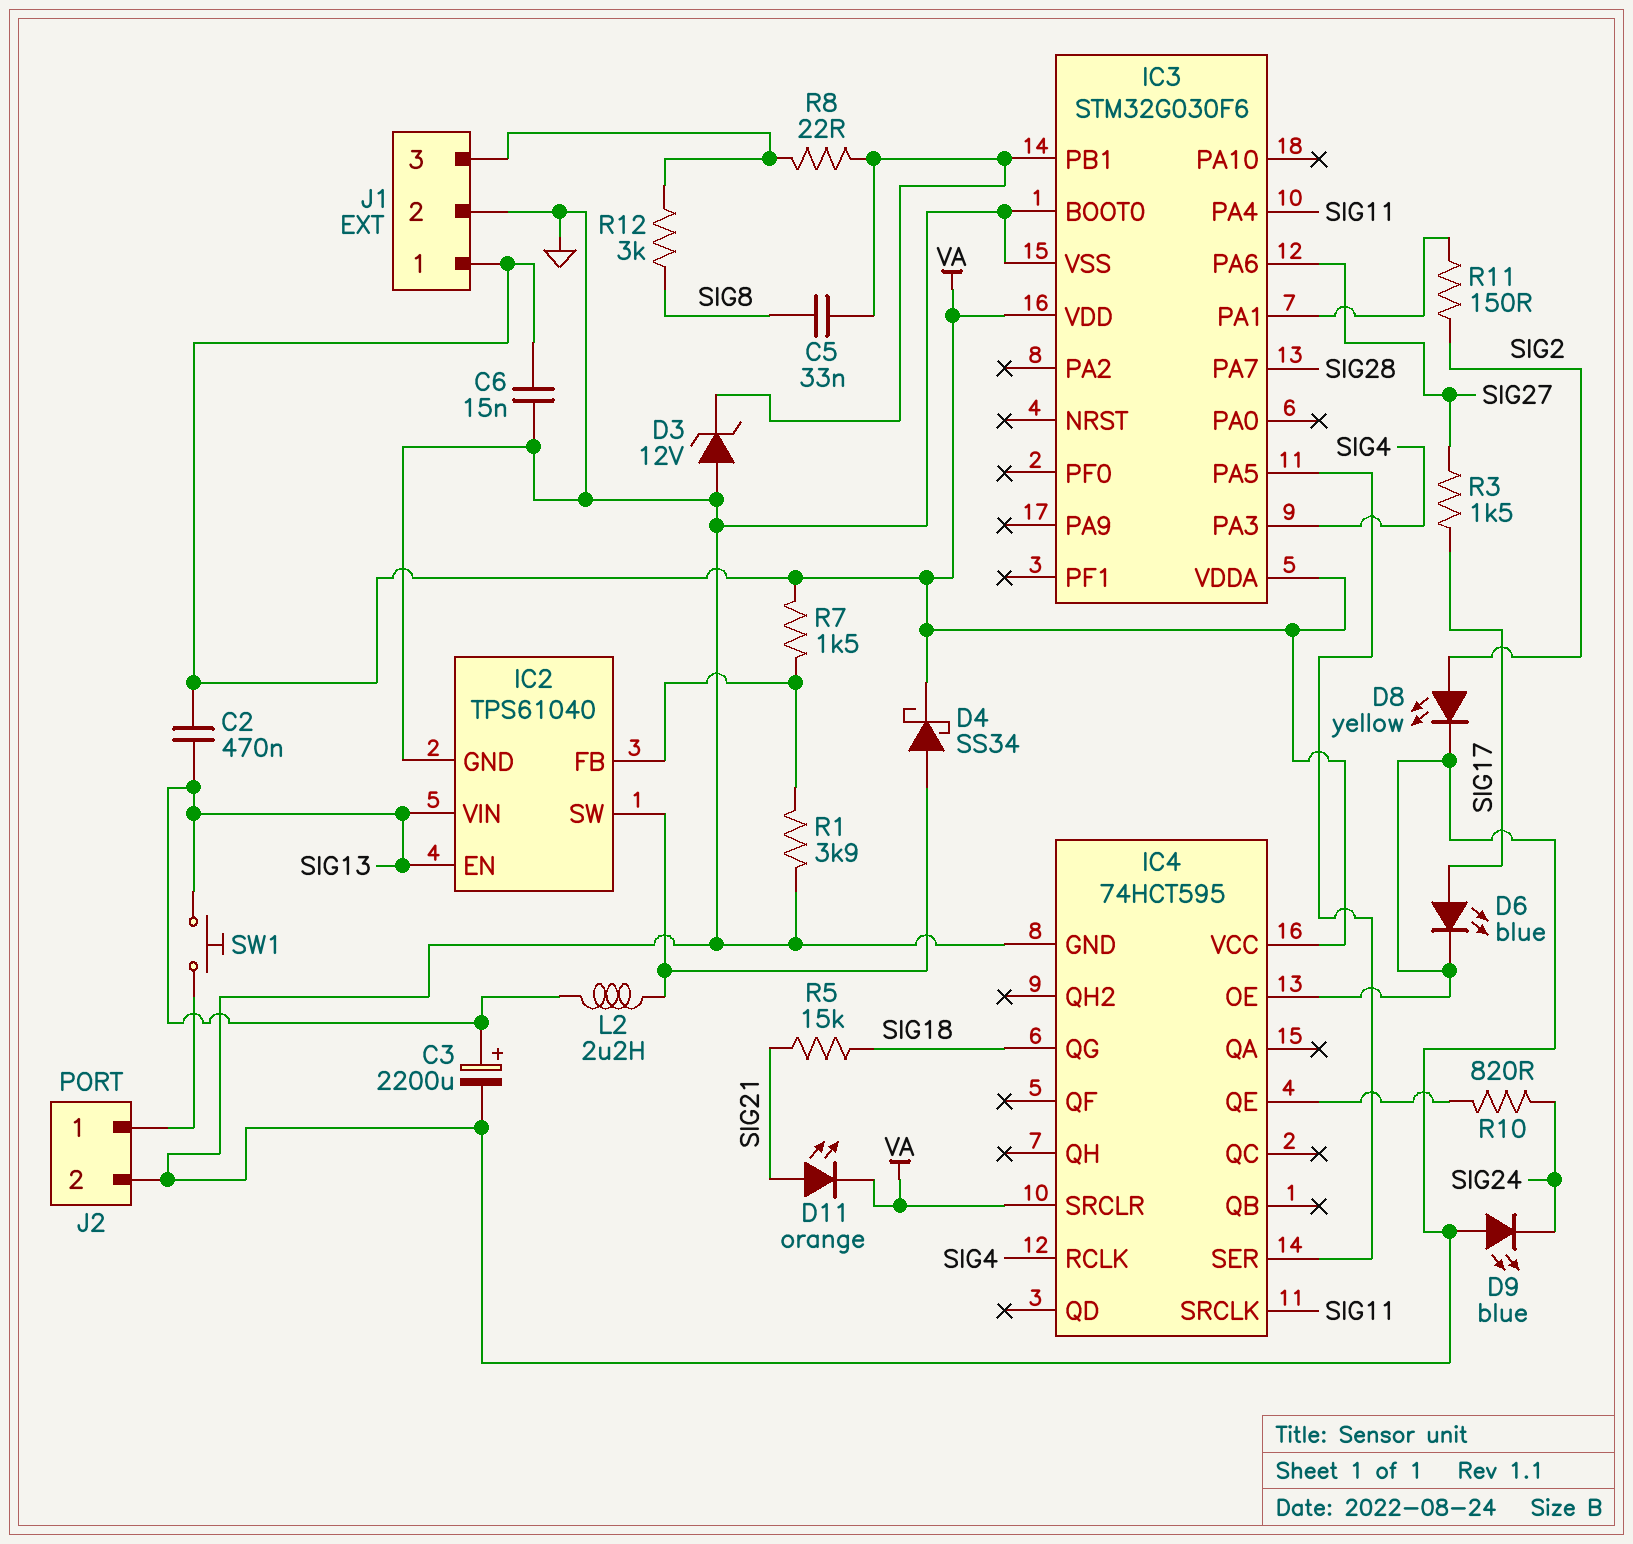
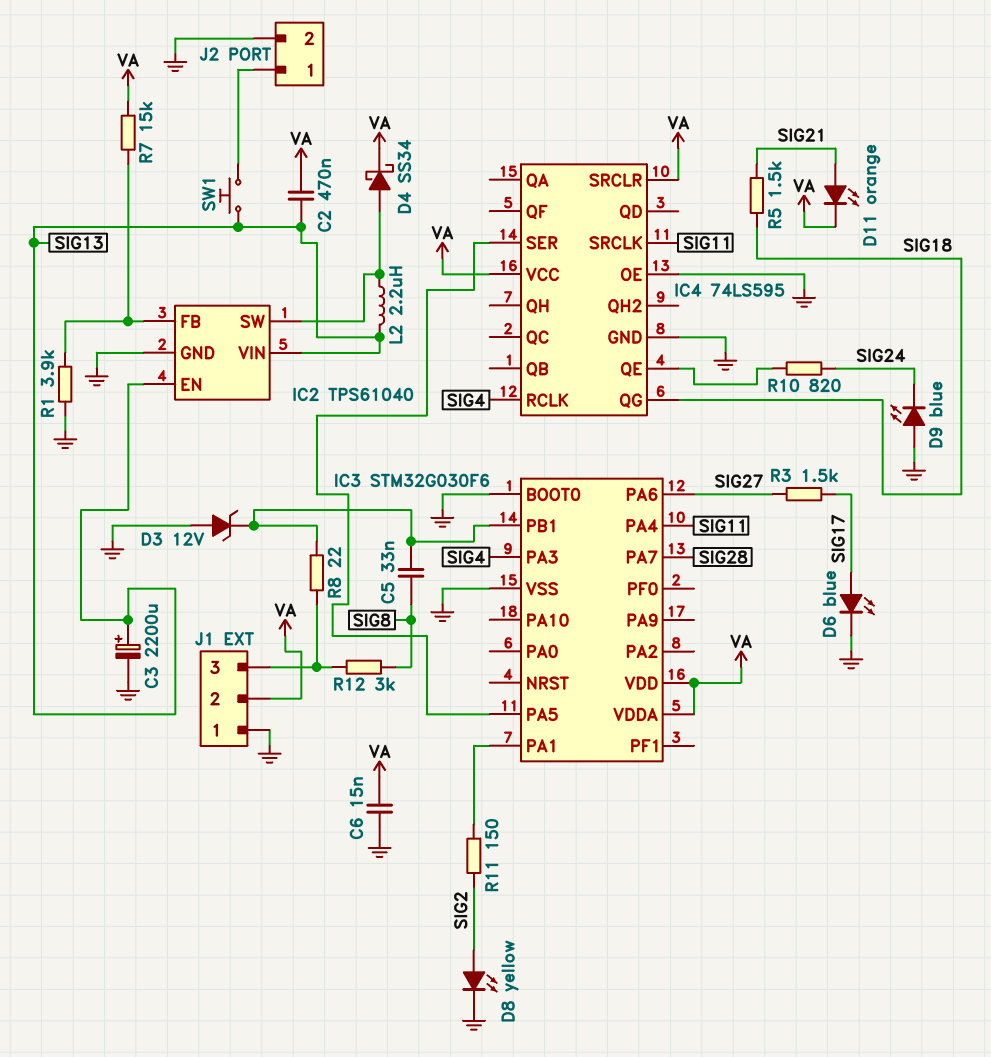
IC4: 74HCT595 -> 74LS595
J1 pin 1: VA -> GND
J1 pin 2: GND -> VA
R5: 15k (SIG18, SIG21) -> 1.5k (SIG18, SIG21)
R7: 1.5k (IC2/FB, VA) -> 15k (IC2/FB, VA)

